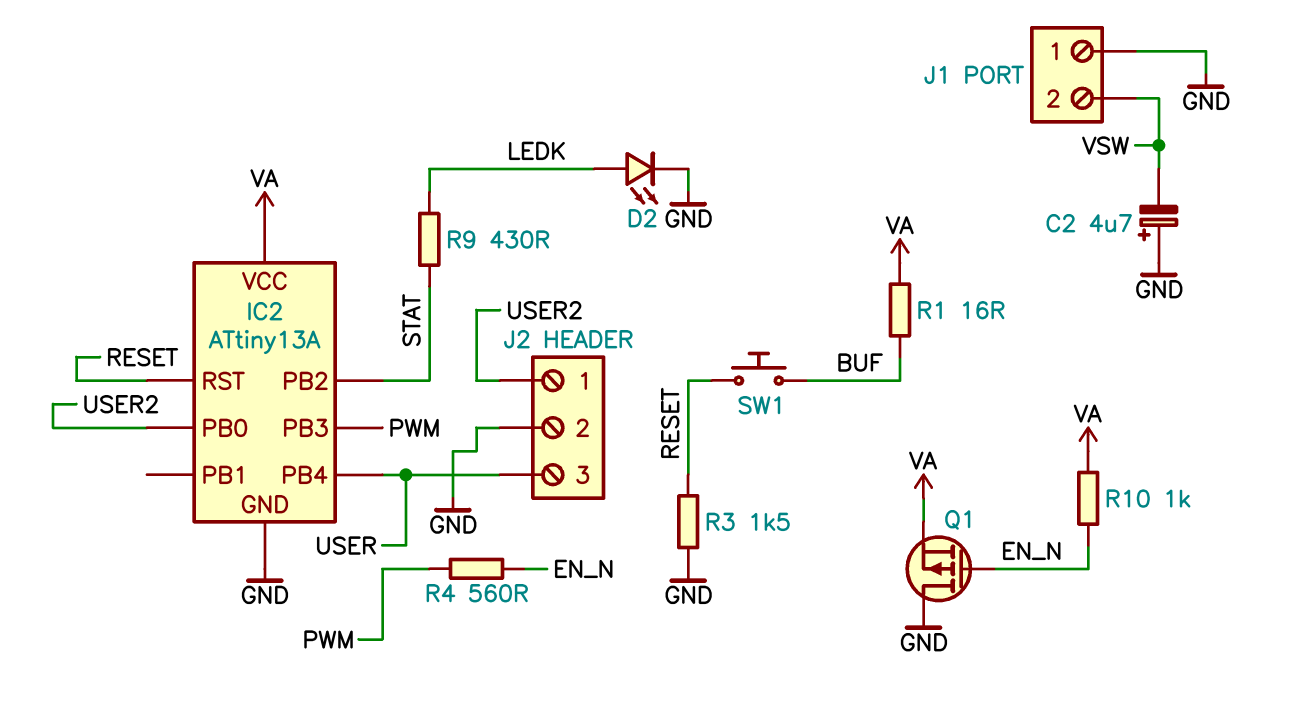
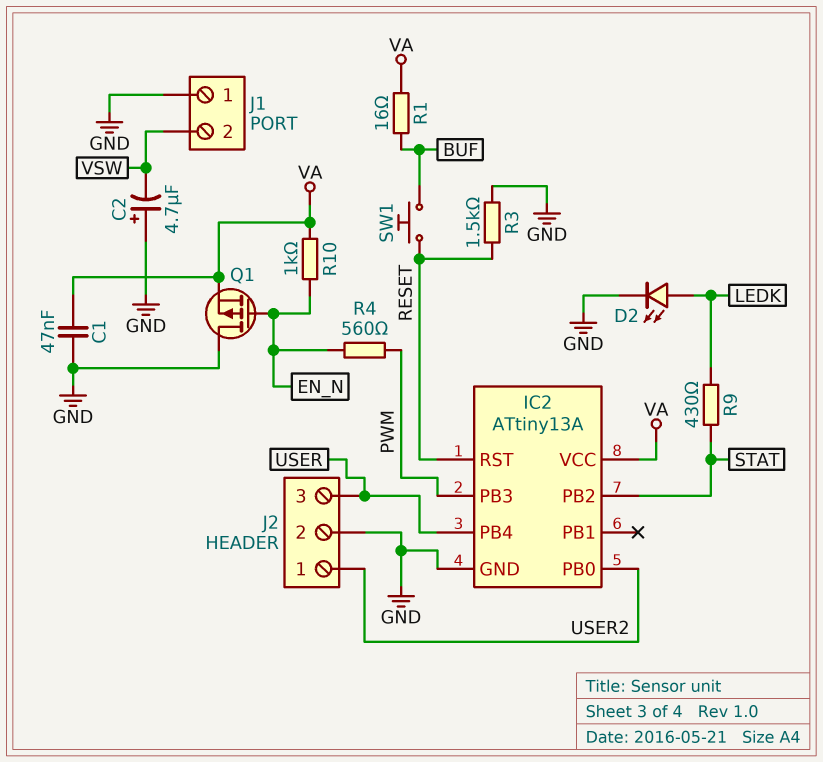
C1: none -> 47nF (GND, VA)

